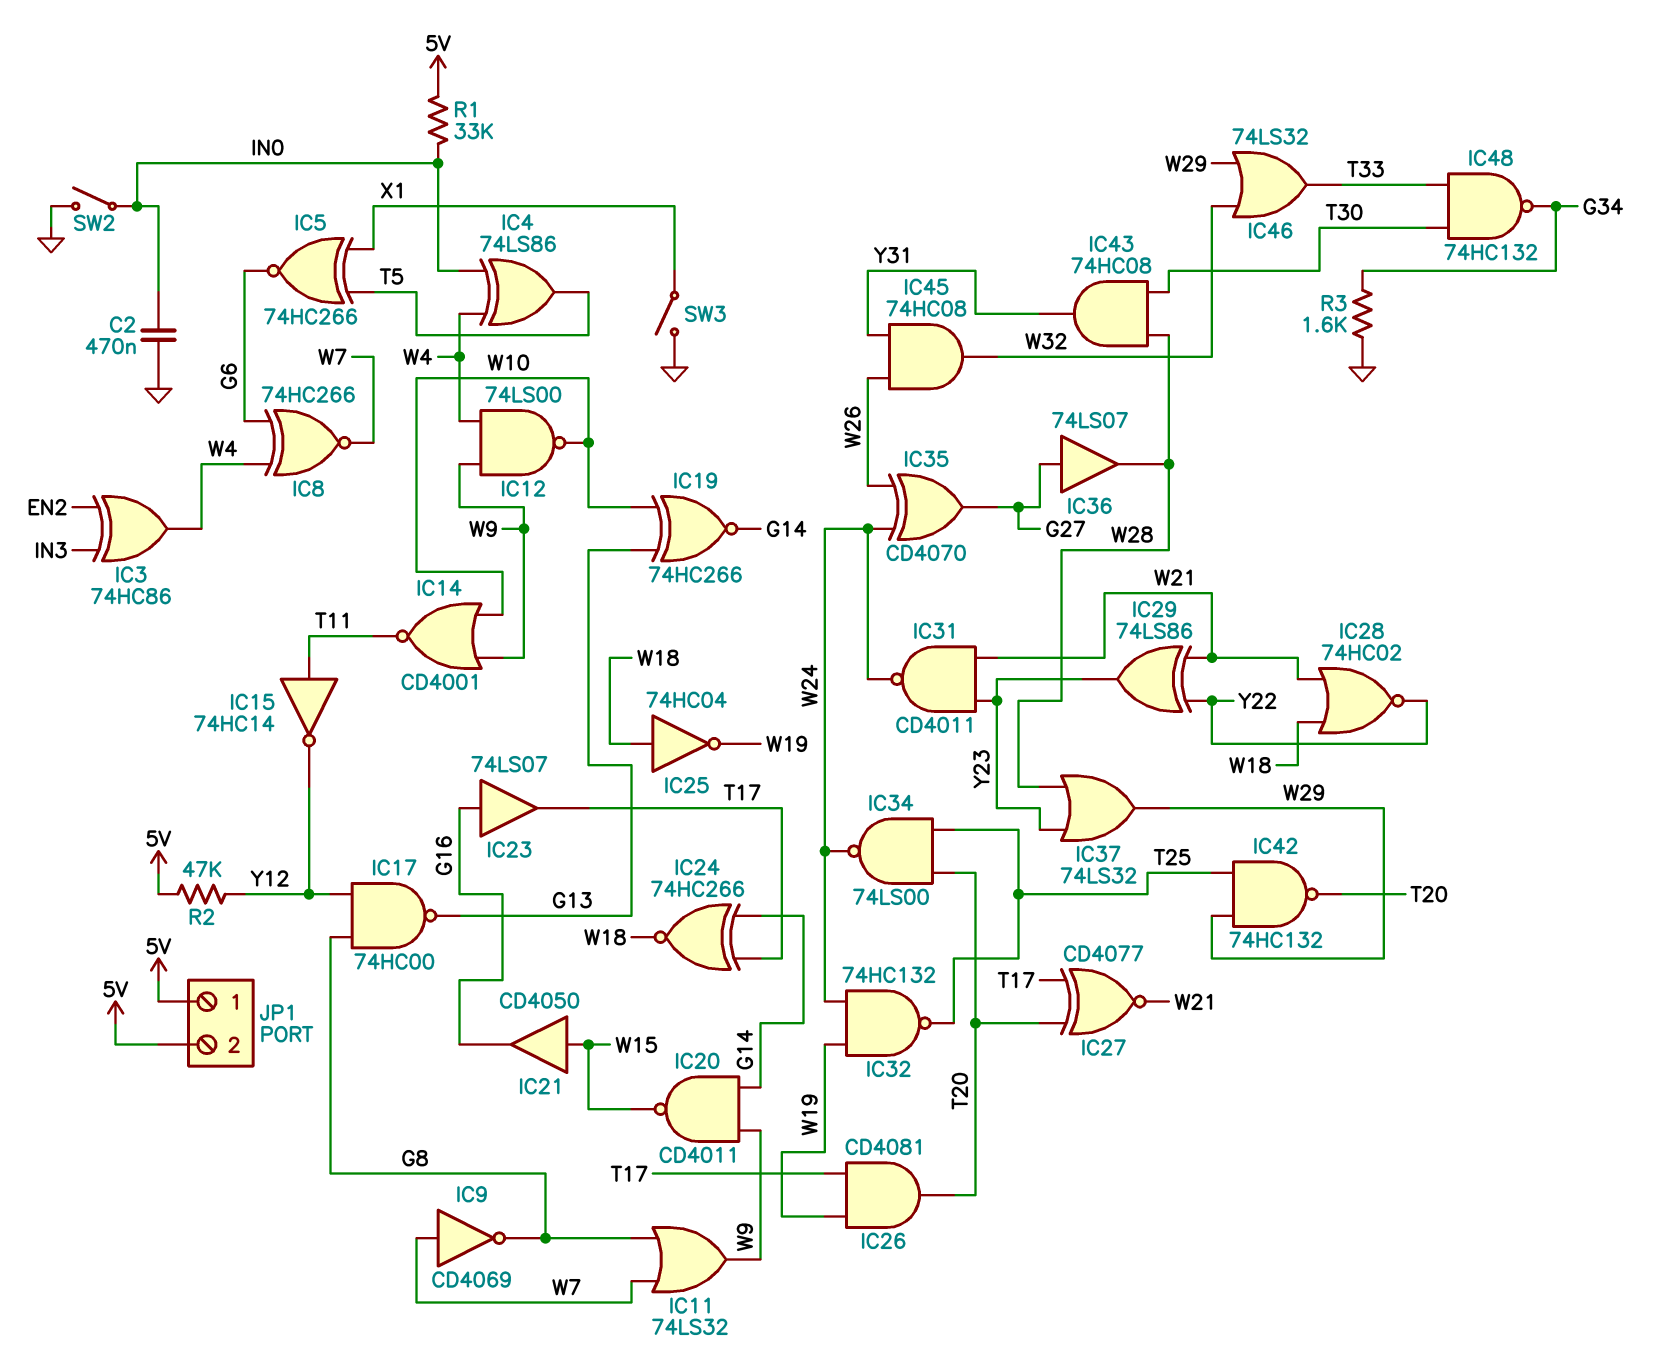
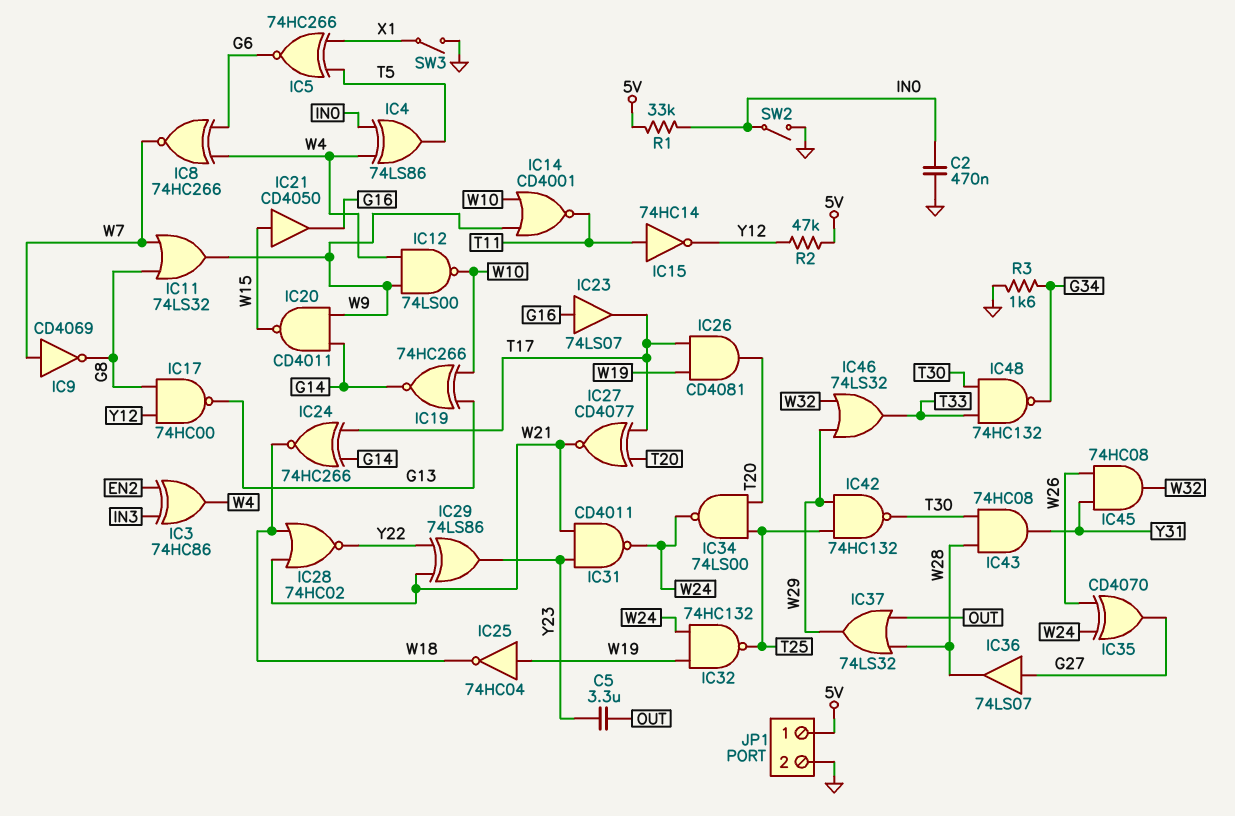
C5: none -> 3.3uF (OUT, Y23)
IC25: NOT 74HC04 (in W18, out W19) -> NOT 74HC04 (in W19, out W18)
IC37: OR 74LS32 (in W28, in Y23, out W29) -> OR 74LS32 (in OUT, in W28, out W29)
IC42: NAND 74HC132 (in T25, in W29, out T20) -> NAND 74HC132 (in T25, in W29, out T30)
JP1 pin 2: 5V -> GND

